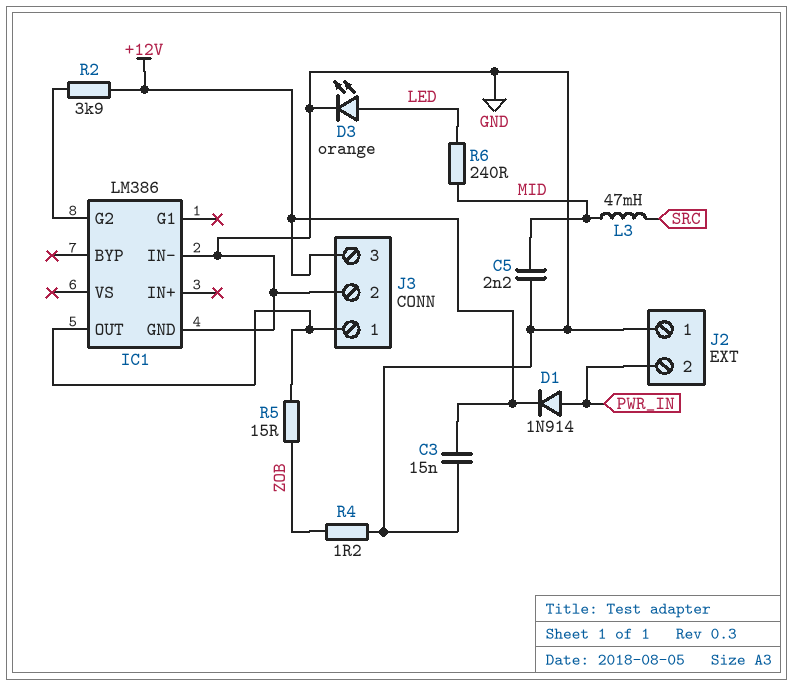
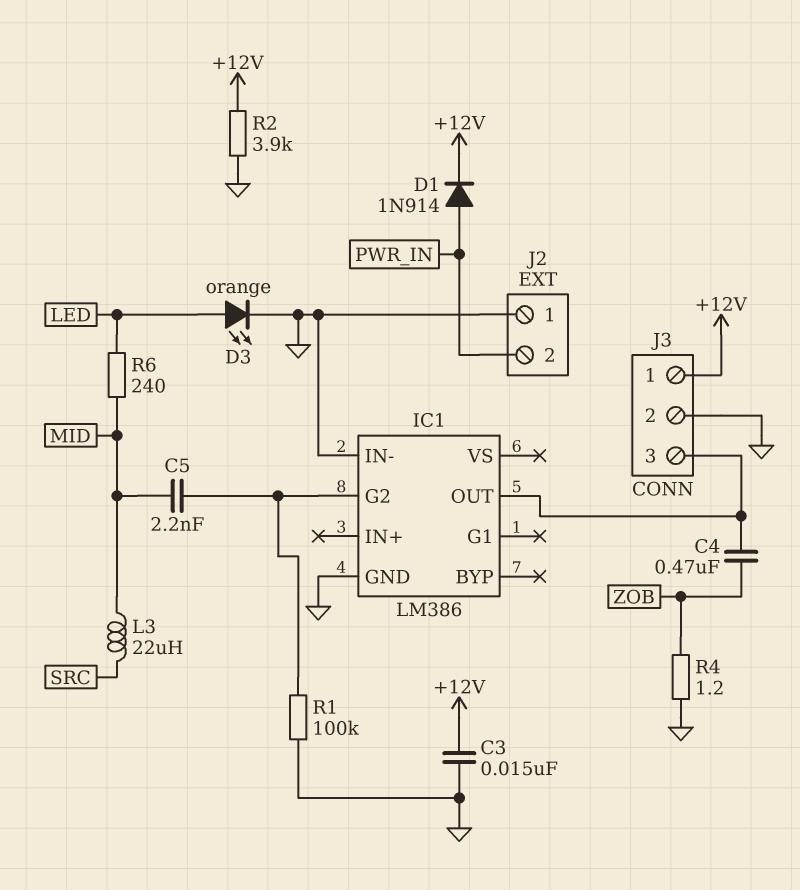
C4: none -> 470nF (IC1/OUT, ZOB)
C5: 2.2nF (GND, MID) -> 2.2nF (IC1/G2, MID)
J3 pin 1: IC1/OUT -> +12V
J3 pin 3: +12V -> IC1/OUT
L3: 47mH (MID, SRC) -> 22uH (MID, SRC)
R1: none -> 100k (GND, IC1/G2)
R2: 3.9k (+12V, IC1/G2) -> 3.9k (+12V, GND)
R5: 15 (IC1/OUT, ZOB) -> none

